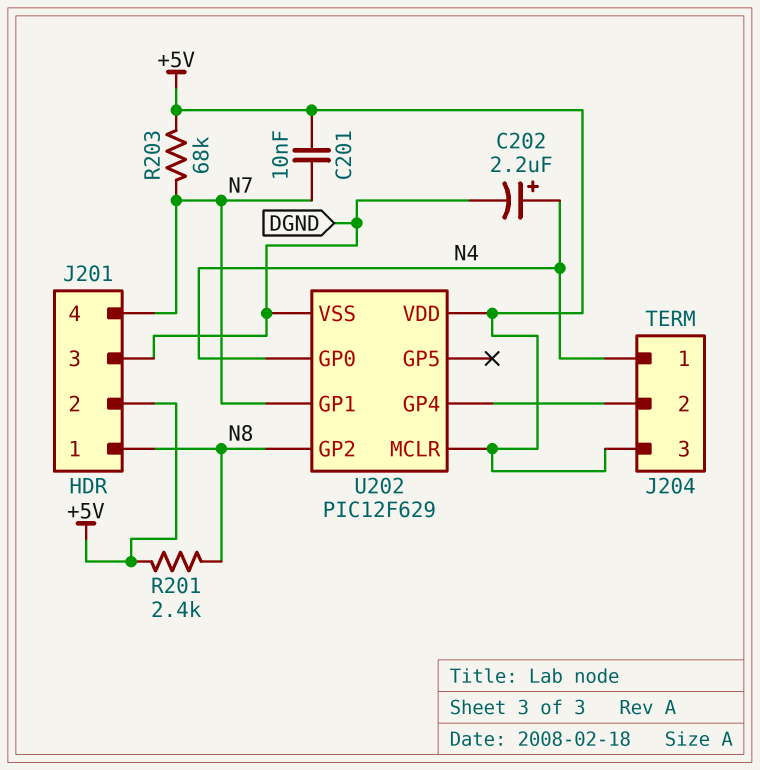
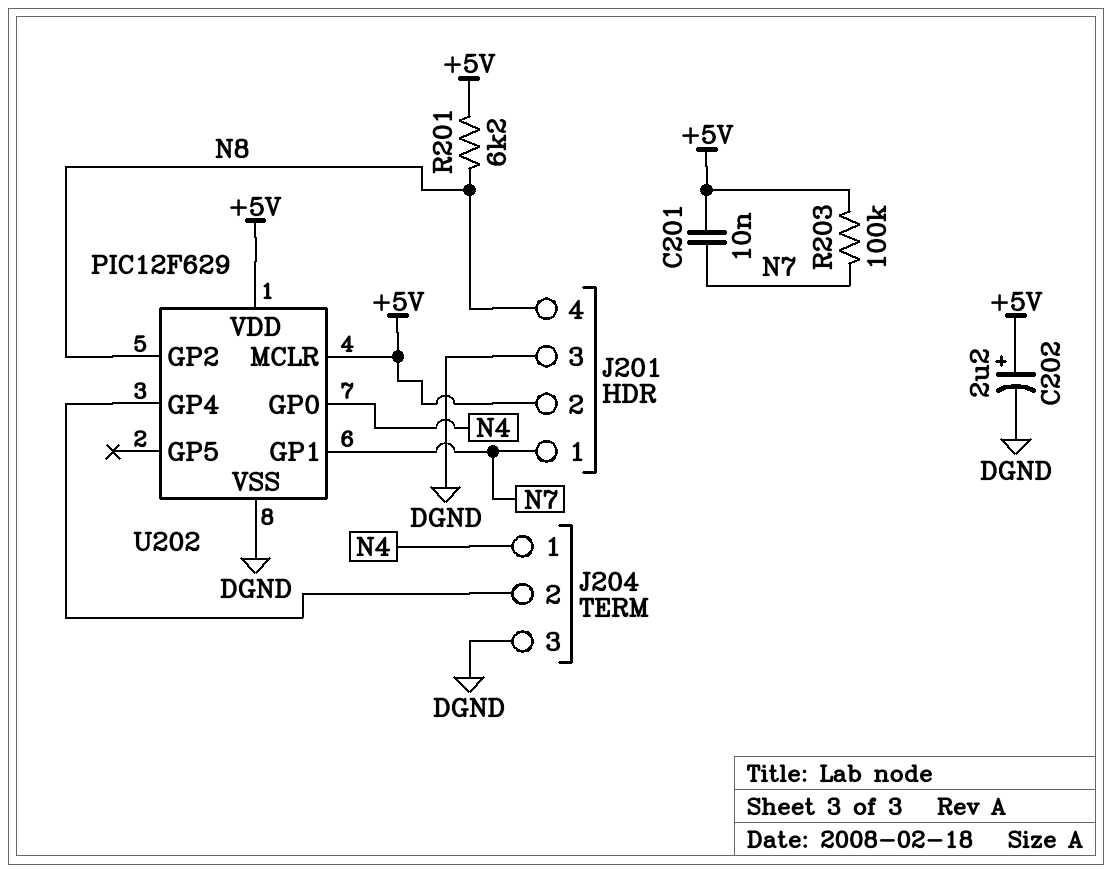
C202: 2.2uF (plus N4, minus DGND) -> 2.2uF (plus +5V, minus DGND)
J201 pin 1: N8 -> N7
J201 pin 4: N7 -> N8
J204 pin 3: +5V -> DGND
R201: 2.4k (+5V, N8) -> 6.2k (+5V, N8)
R203: 68k (+5V, N7) -> 100k (+5V, N7)

